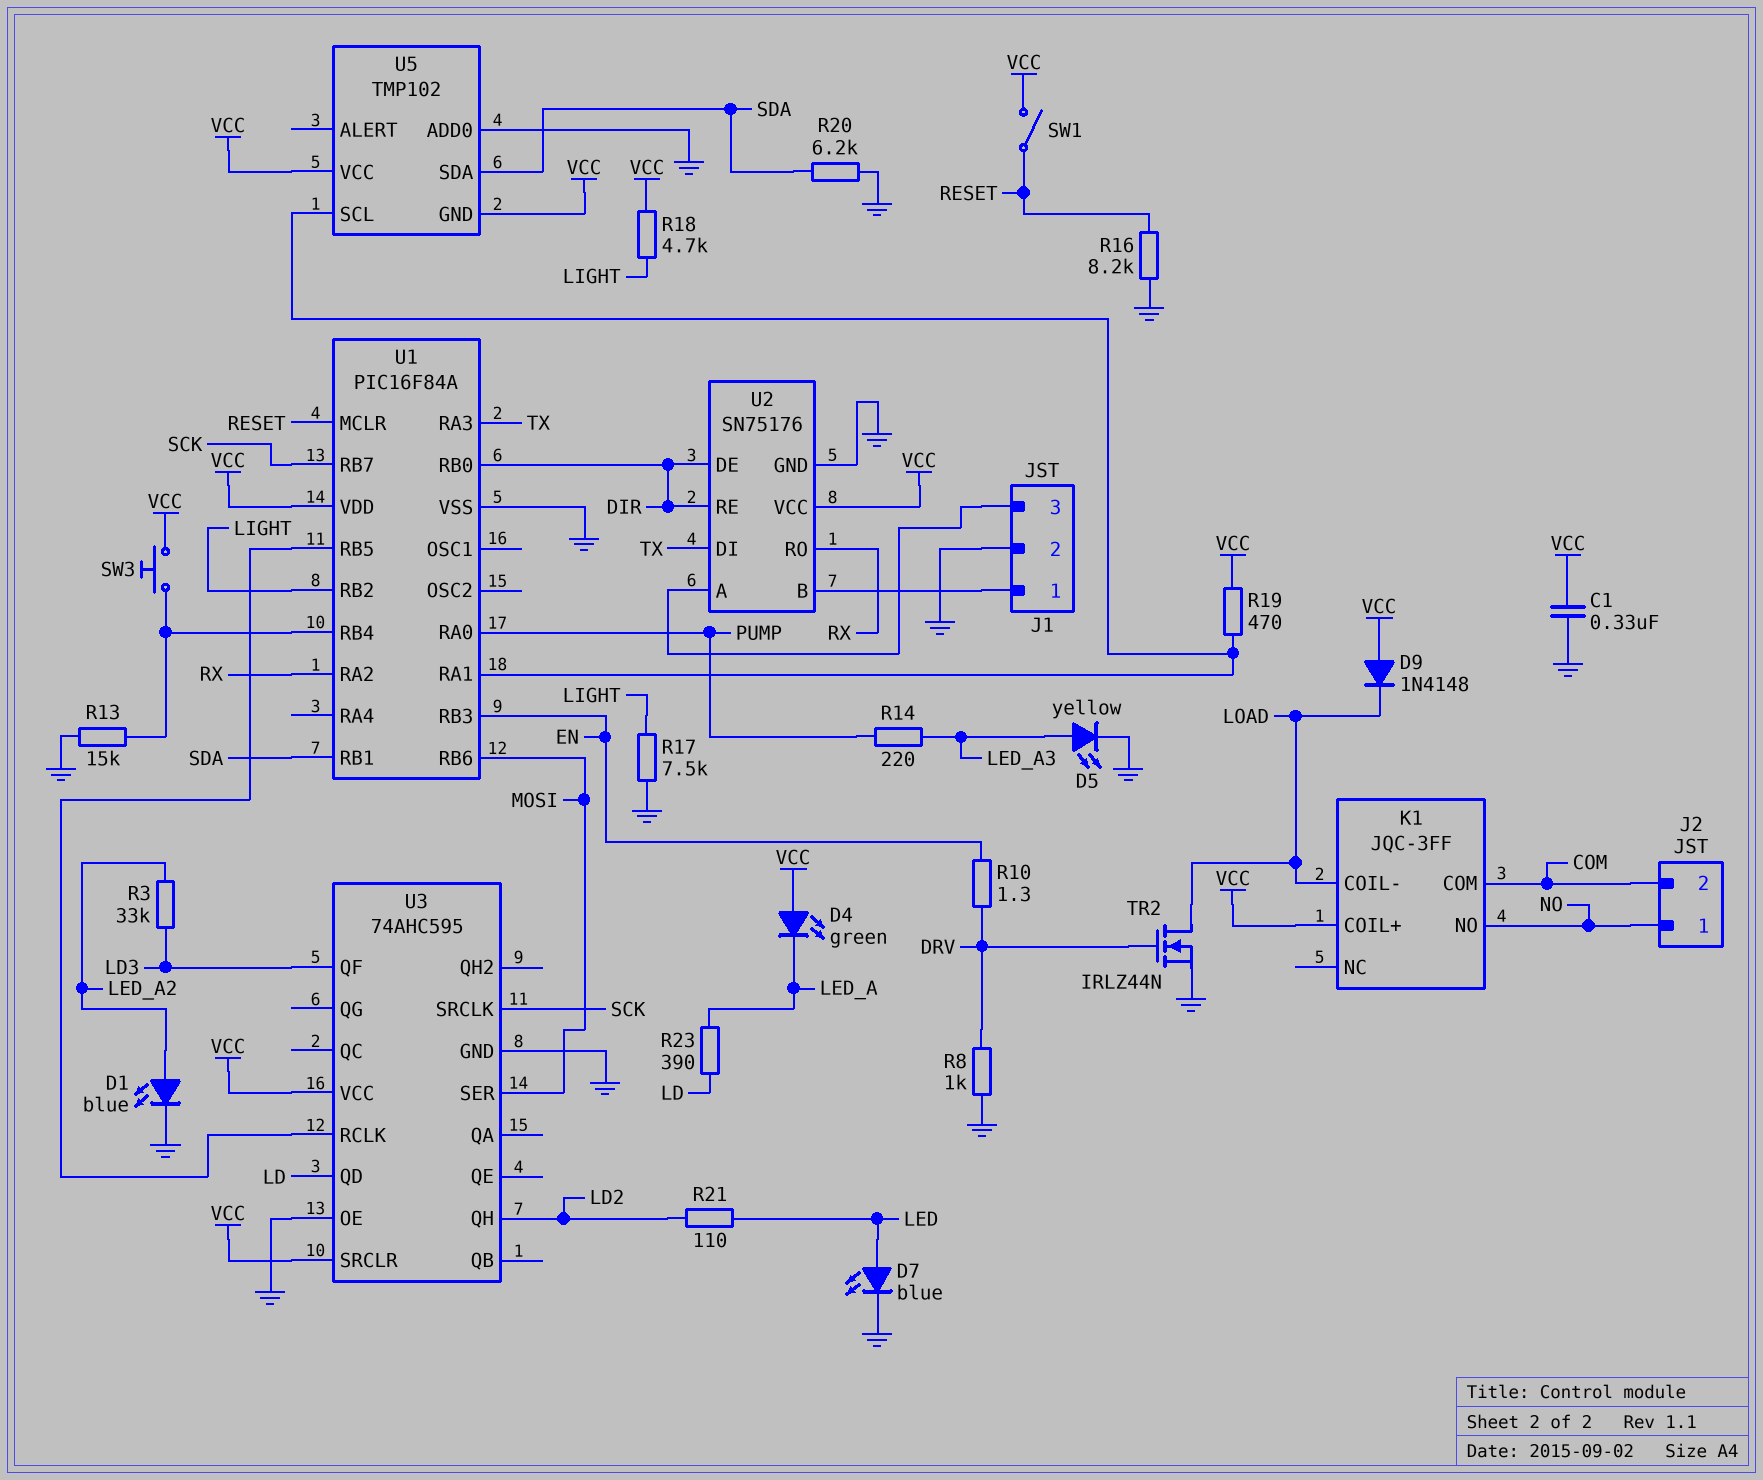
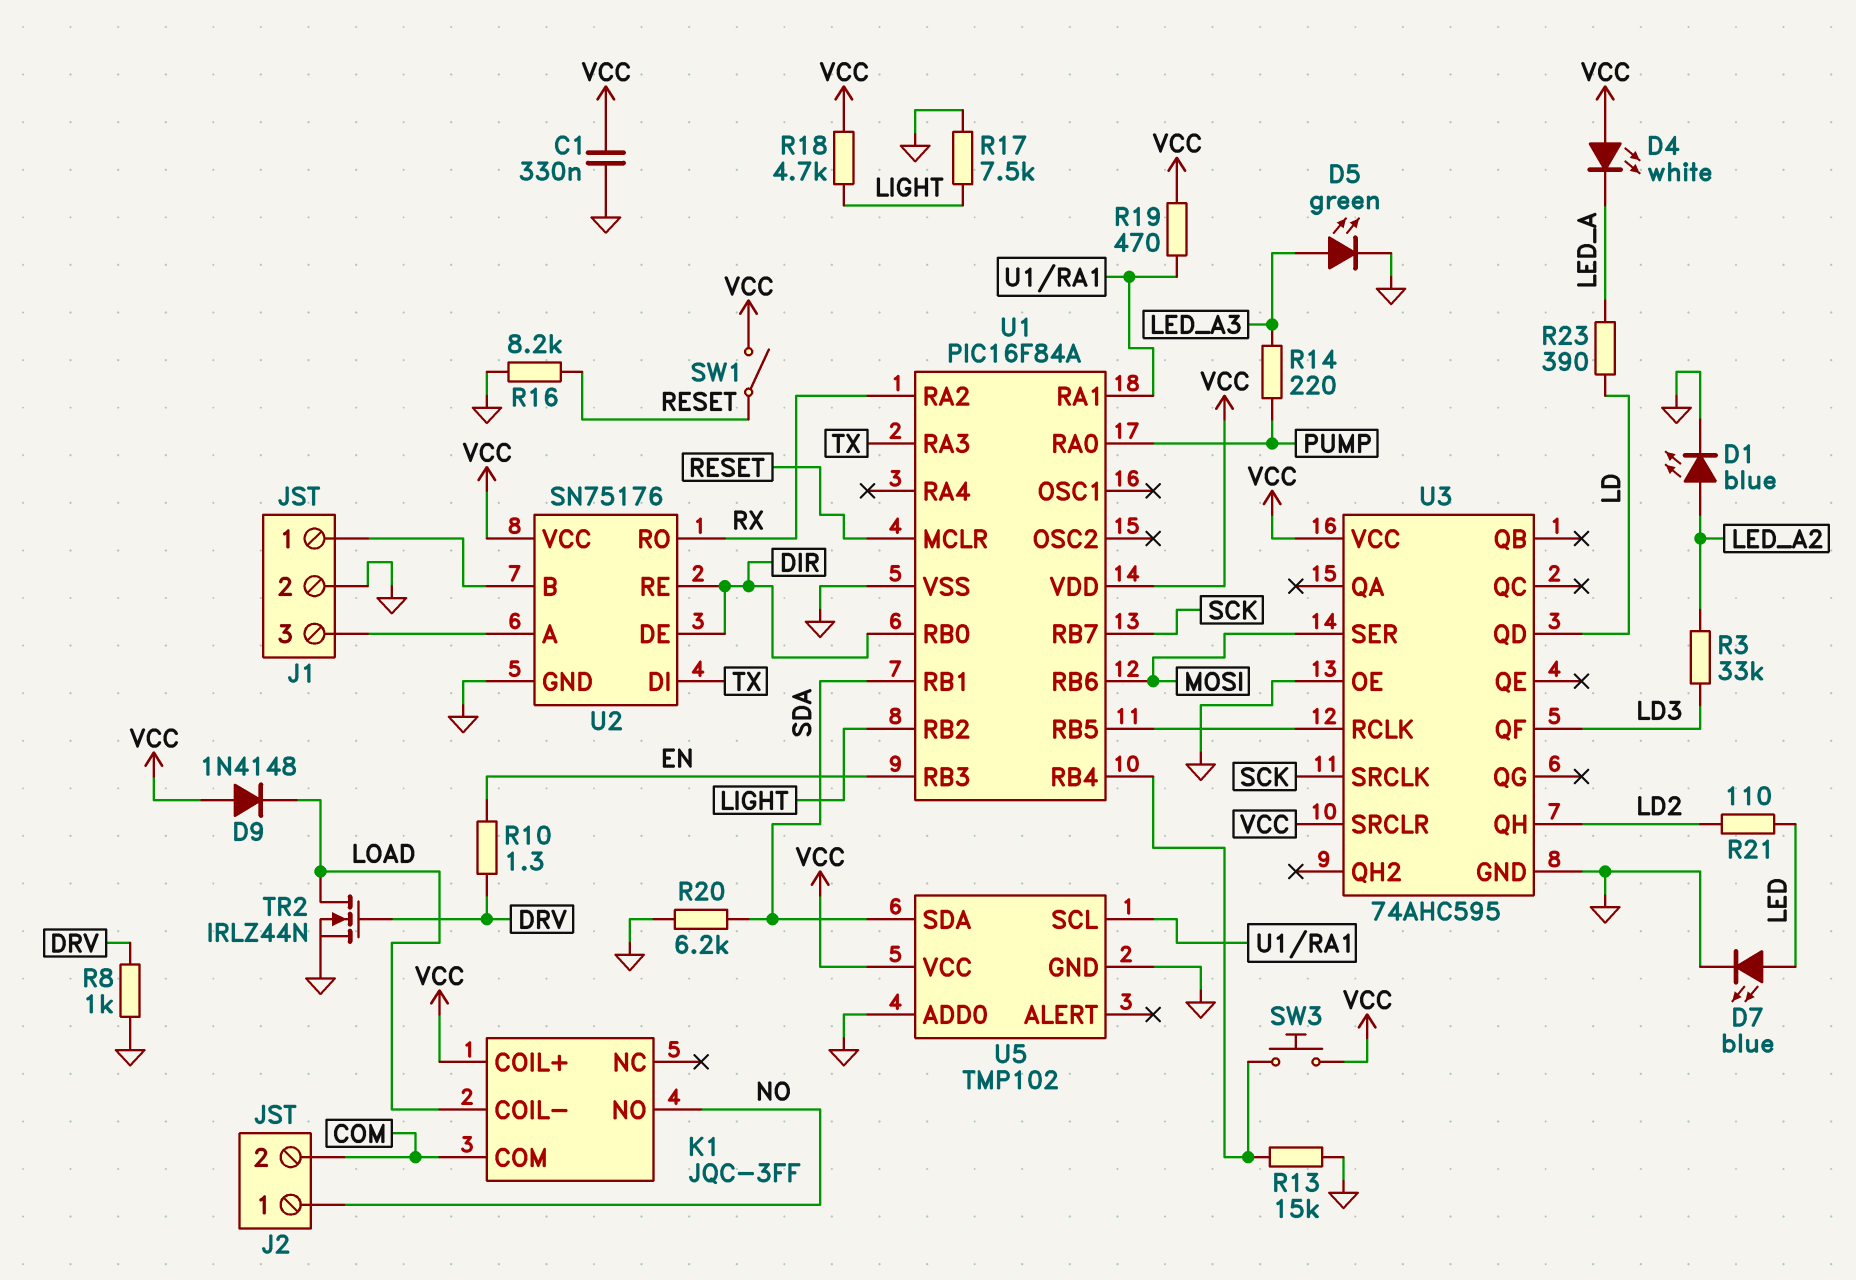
D4: LED green (A VCC, K LED_A) -> LED white (A VCC, K LED_A)
D5: LED yellow (A LED_A3, K GND) -> LED green (A LED_A3, K GND)
U5 pin GND: VCC -> GND

